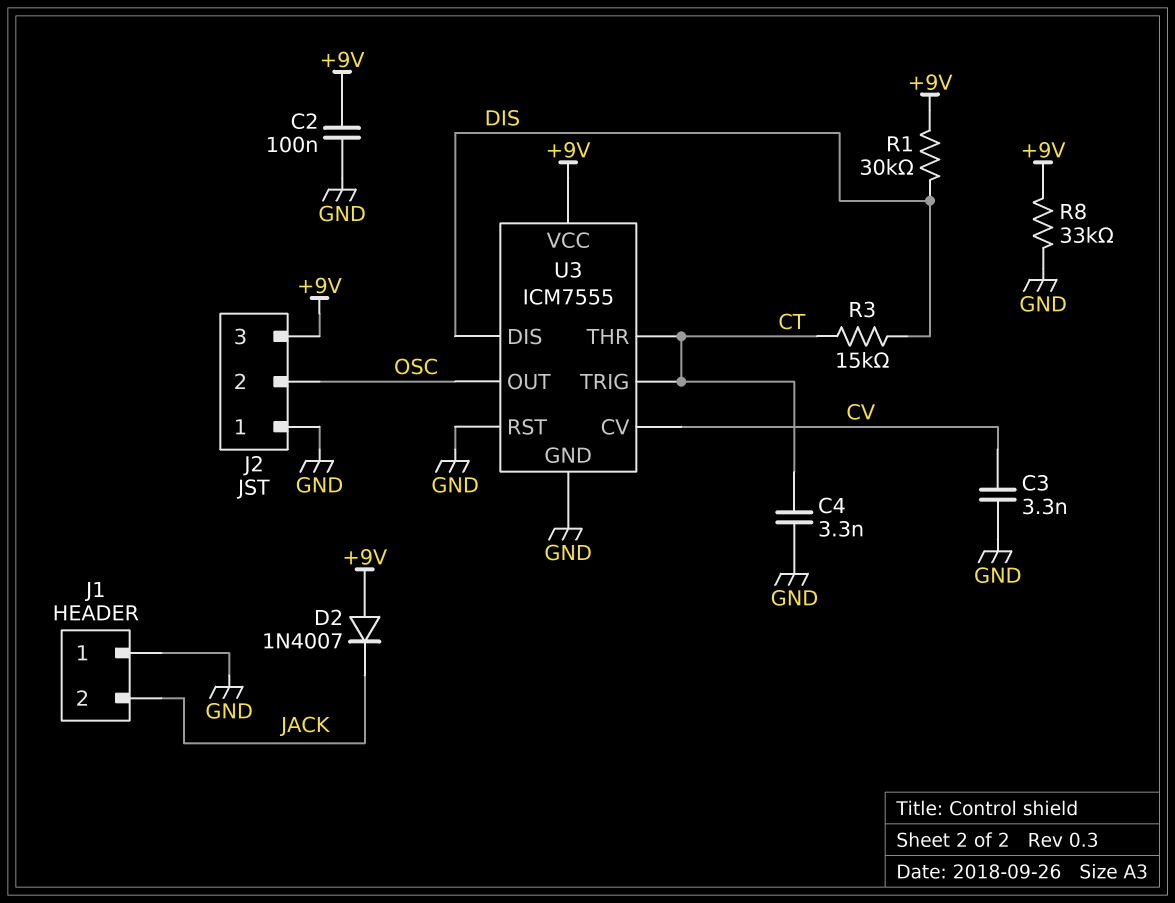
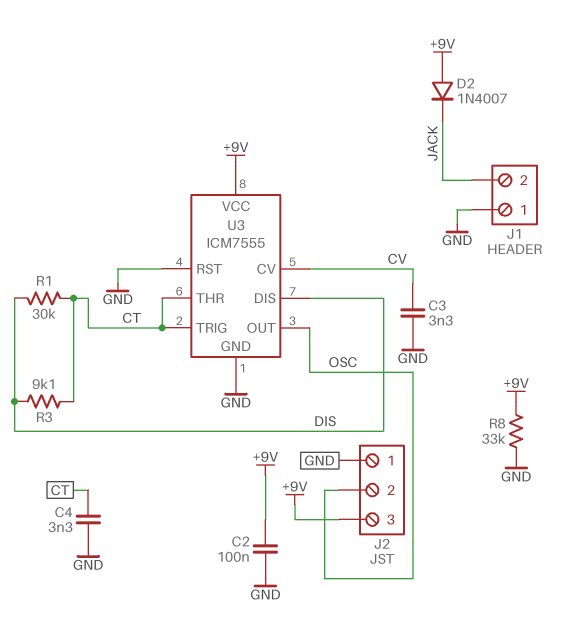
R1: 30k (+9V, DIS) -> 30k (CT, DIS)
R3: 15k (CT, DIS) -> 9.1k (CT, DIS)

